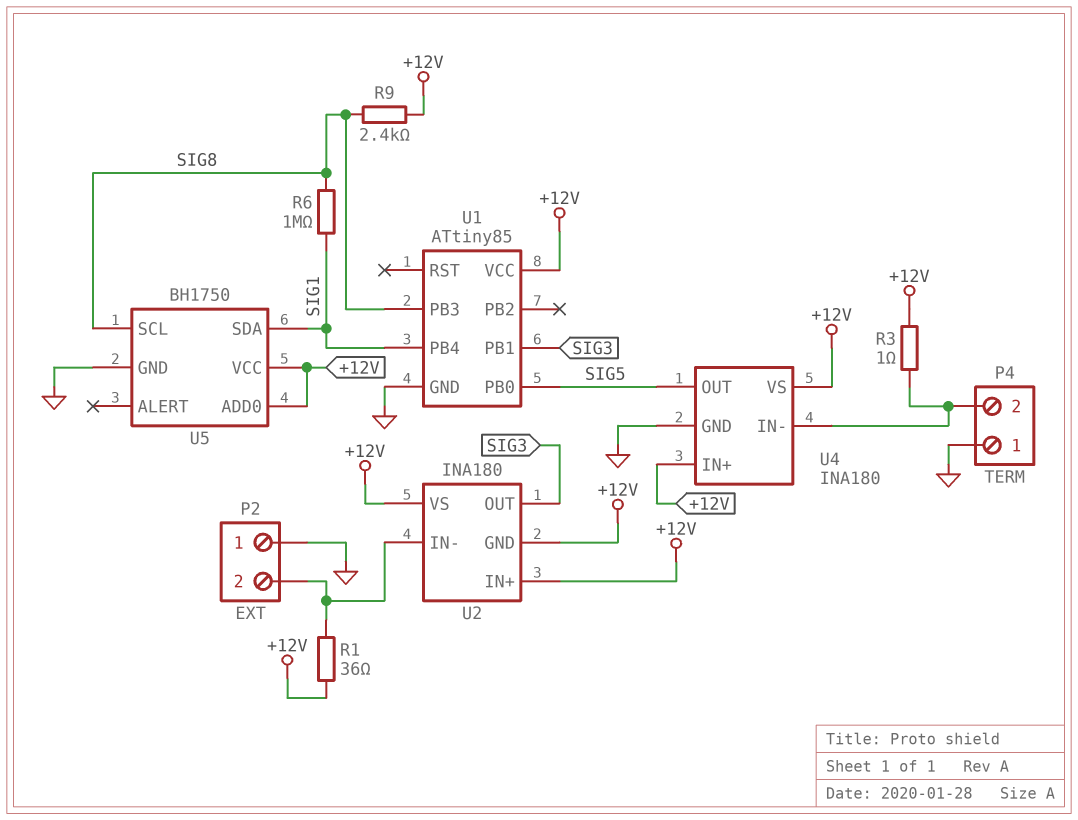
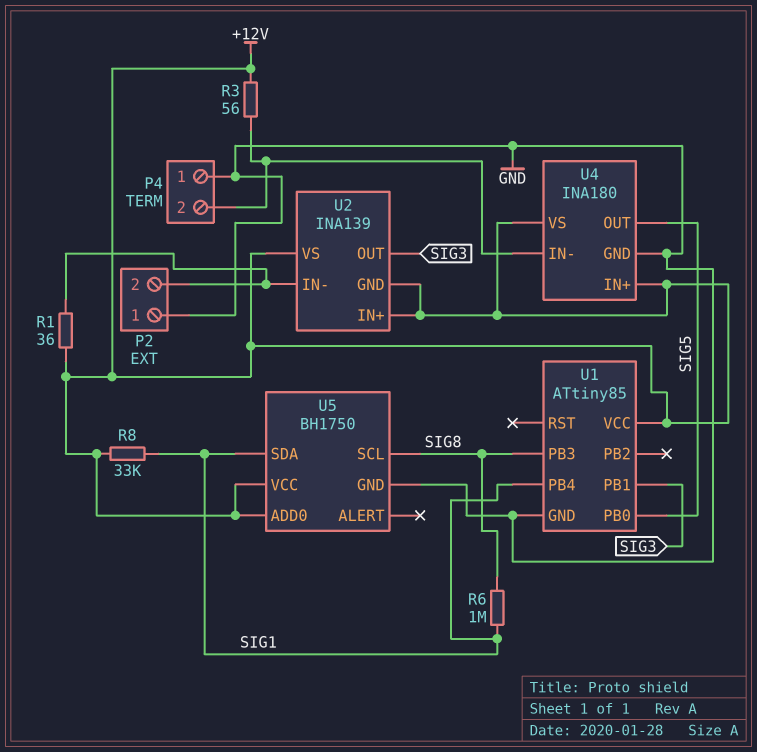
R3: 1 (+12V, P4/2) -> 56 (+12V, P4/2)
R8: none -> 33k (+12V, SIG1)
R9: 2.4k (+12V, SIG8) -> none
U2: INA180 -> INA139

